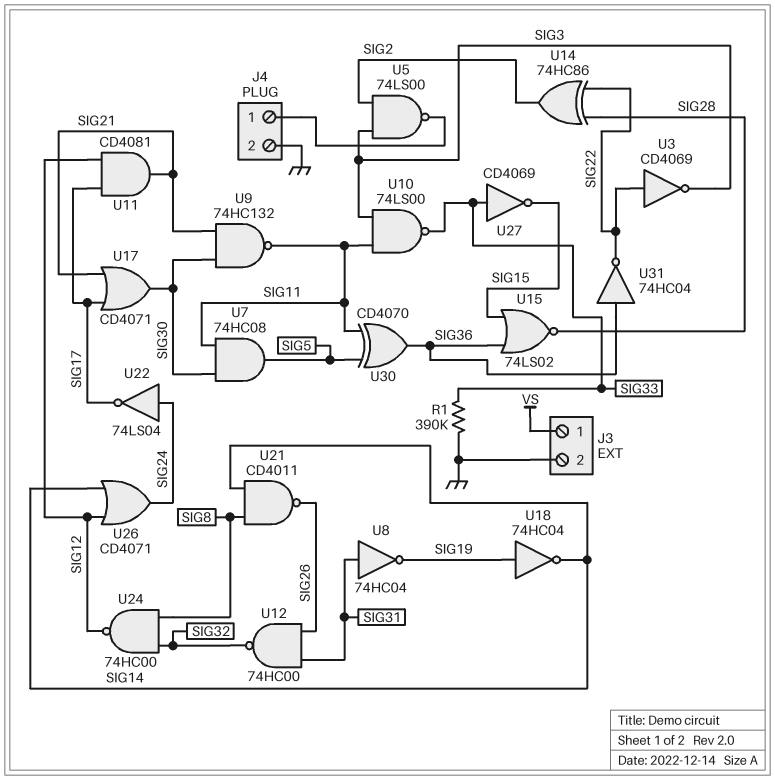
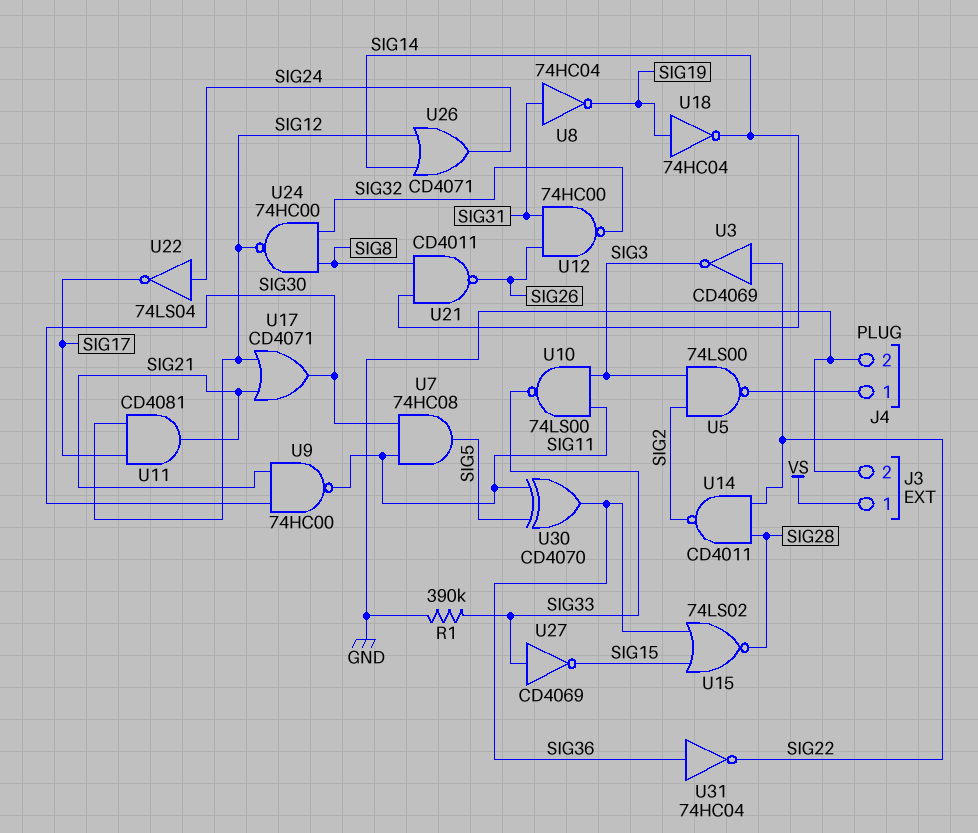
U9: NAND 74HC132 (in SIG21, in SIG30, out SIG11) -> NAND 74HC00 (in SIG21, in SIG30, out SIG11)
U14: XOR 74HC86 (in SIG22, in SIG28, out SIG2) -> NAND CD4011 (in SIG22, in SIG28, out SIG2)
U17: OR CD4071 (in SIG17, in SIG21, out SIG30) -> OR CD4071 (in SIG12, in SIG21, out SIG30)

